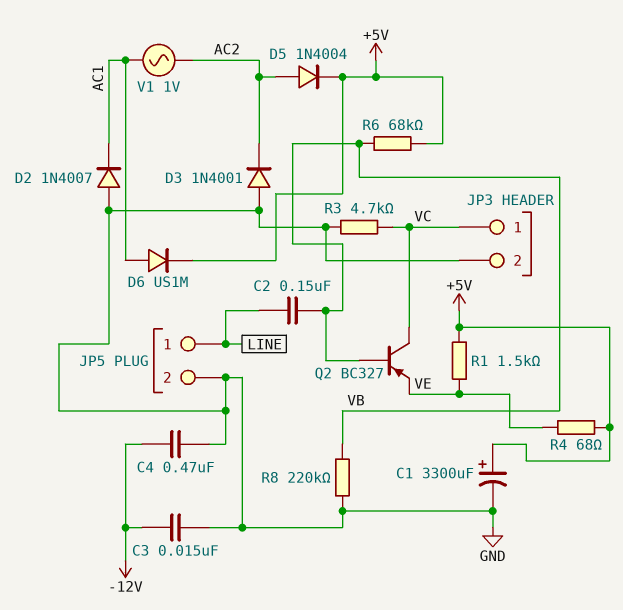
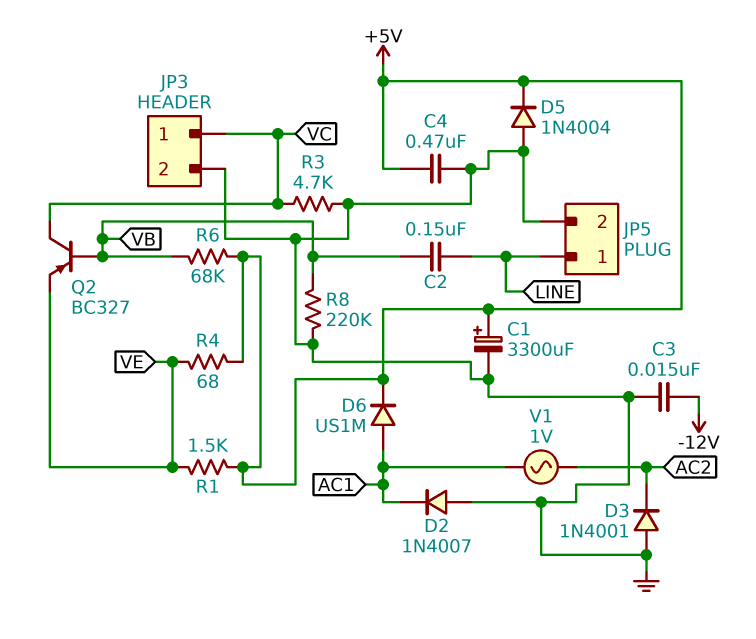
C4: 470nF (-12V, GND) -> 470nF (+5V, GND)
D5: diode 1N4004 (A AC2, K +5V) -> diode 1N4004 (A GND, K +5V)

